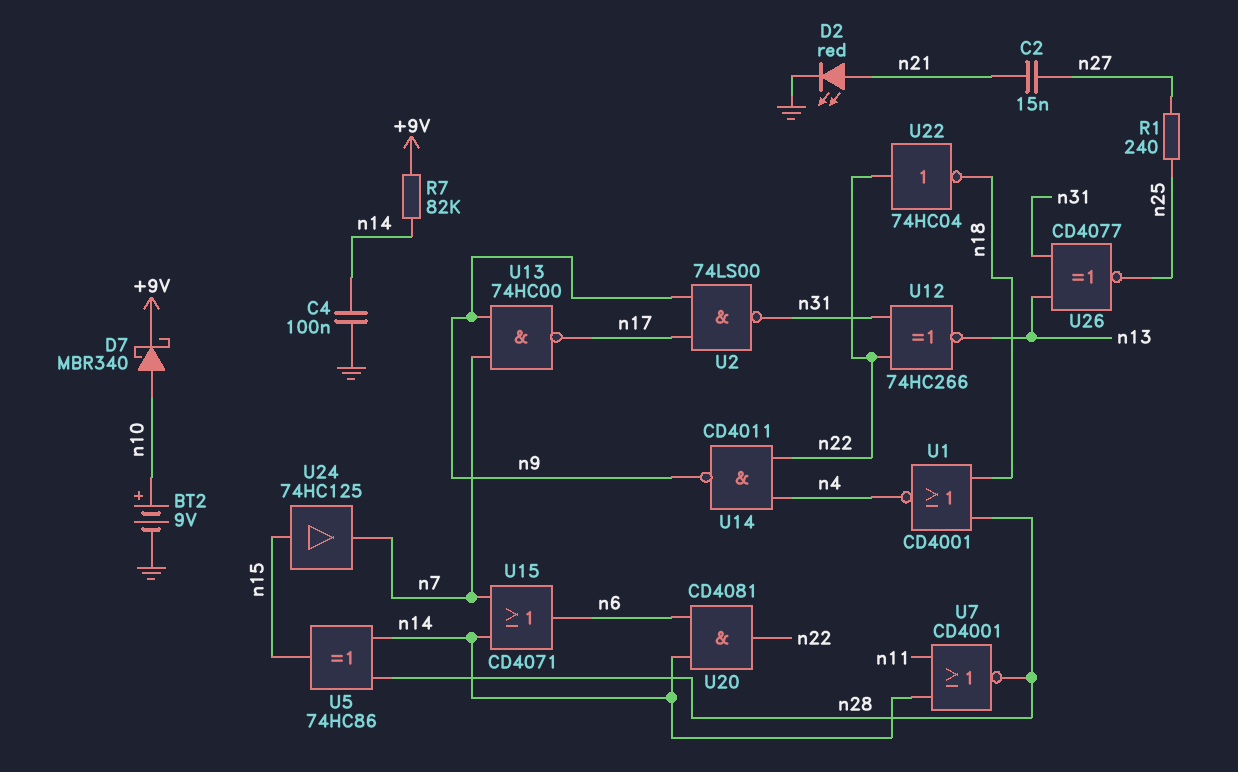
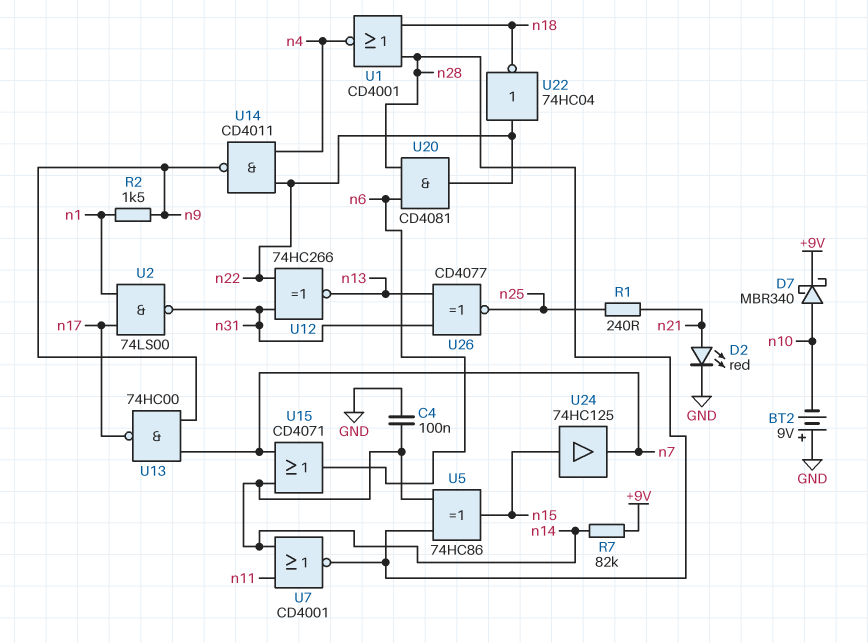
BT2: 9V (plus n10, minus GND) -> 9V (plus GND, minus n10)
C2: 15nF (n21, n27) -> none
R1: 240 (n25, n27) -> 240 (n21, n25)
R2: none -> 1.5k (n1, n9)
U2: NAND 74LS00 (in n9, in n17, out n31) -> NAND 74LS00 (in n1, in n17, out n31)
U20: AND CD4081 (in n6, in n14, out n22) -> AND CD4081 (in n6, in n28, out n22)

